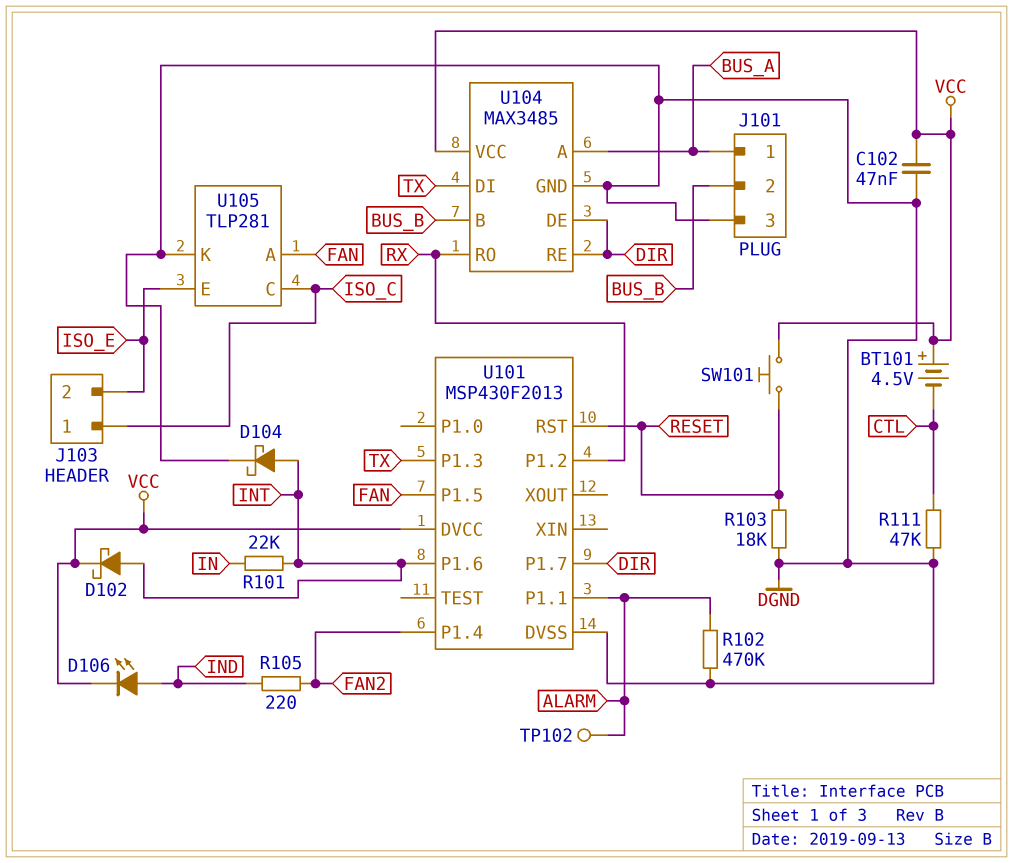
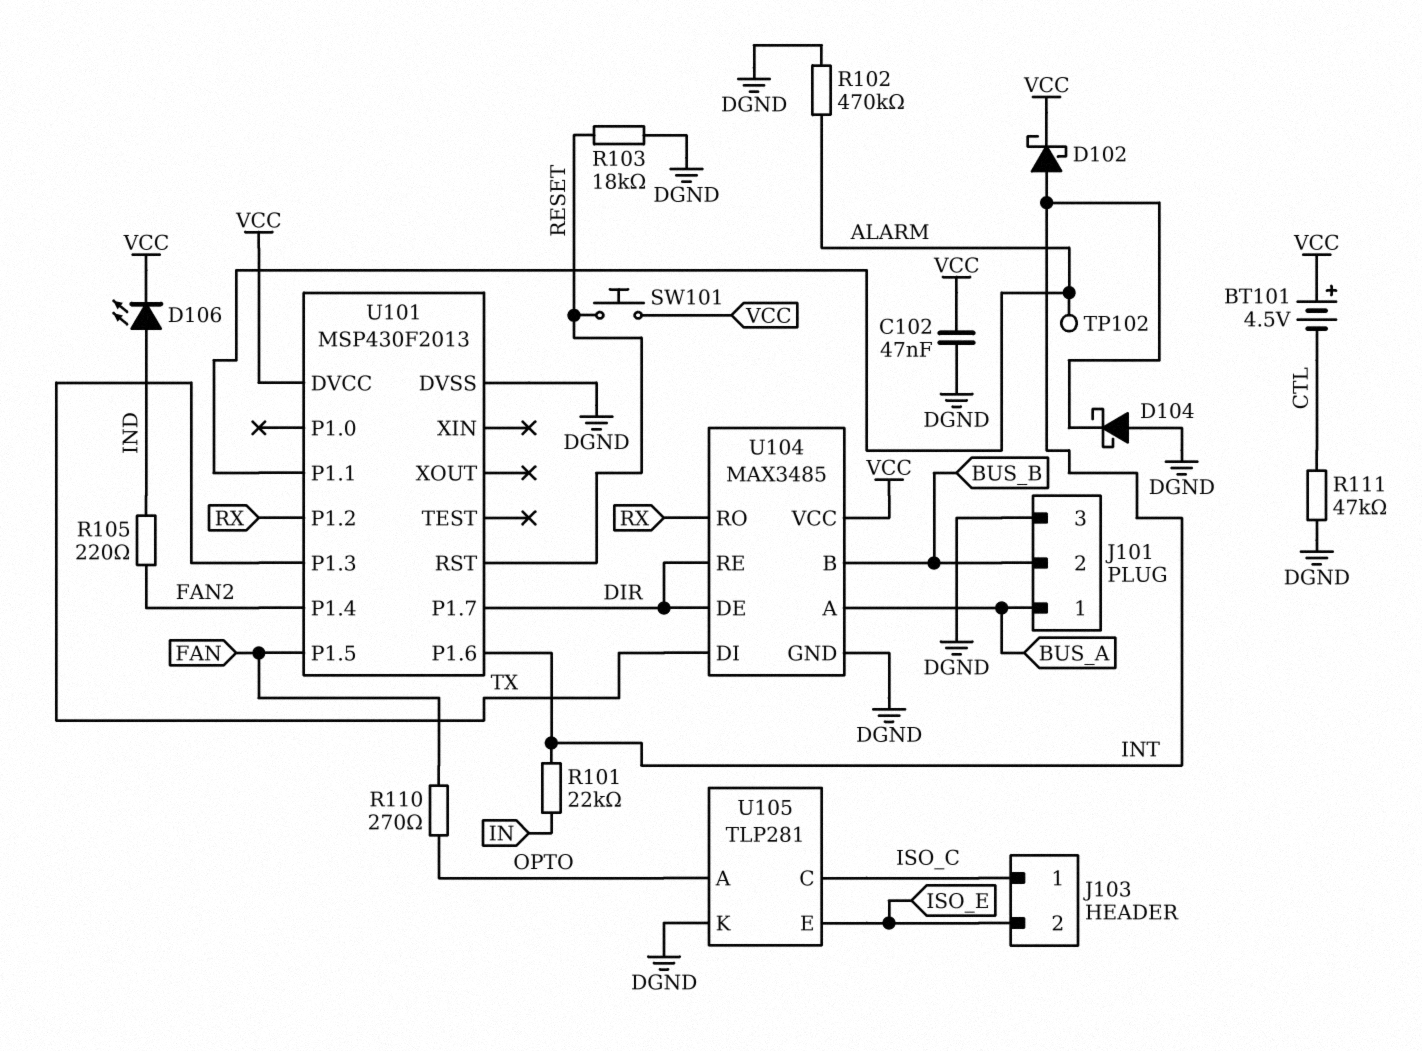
D104: schottky (A INT, K DGND) -> schottky (A DGND, K INT)
R110: none -> 270 (FAN, OPTO)
U105 pin A: FAN -> OPTO

